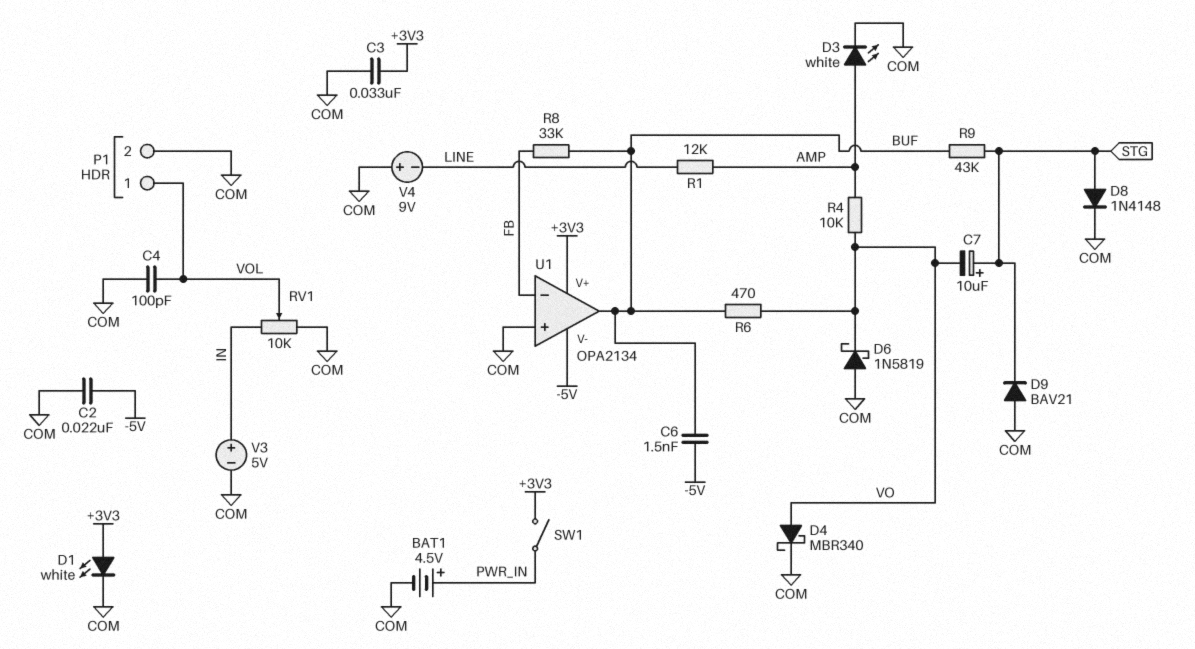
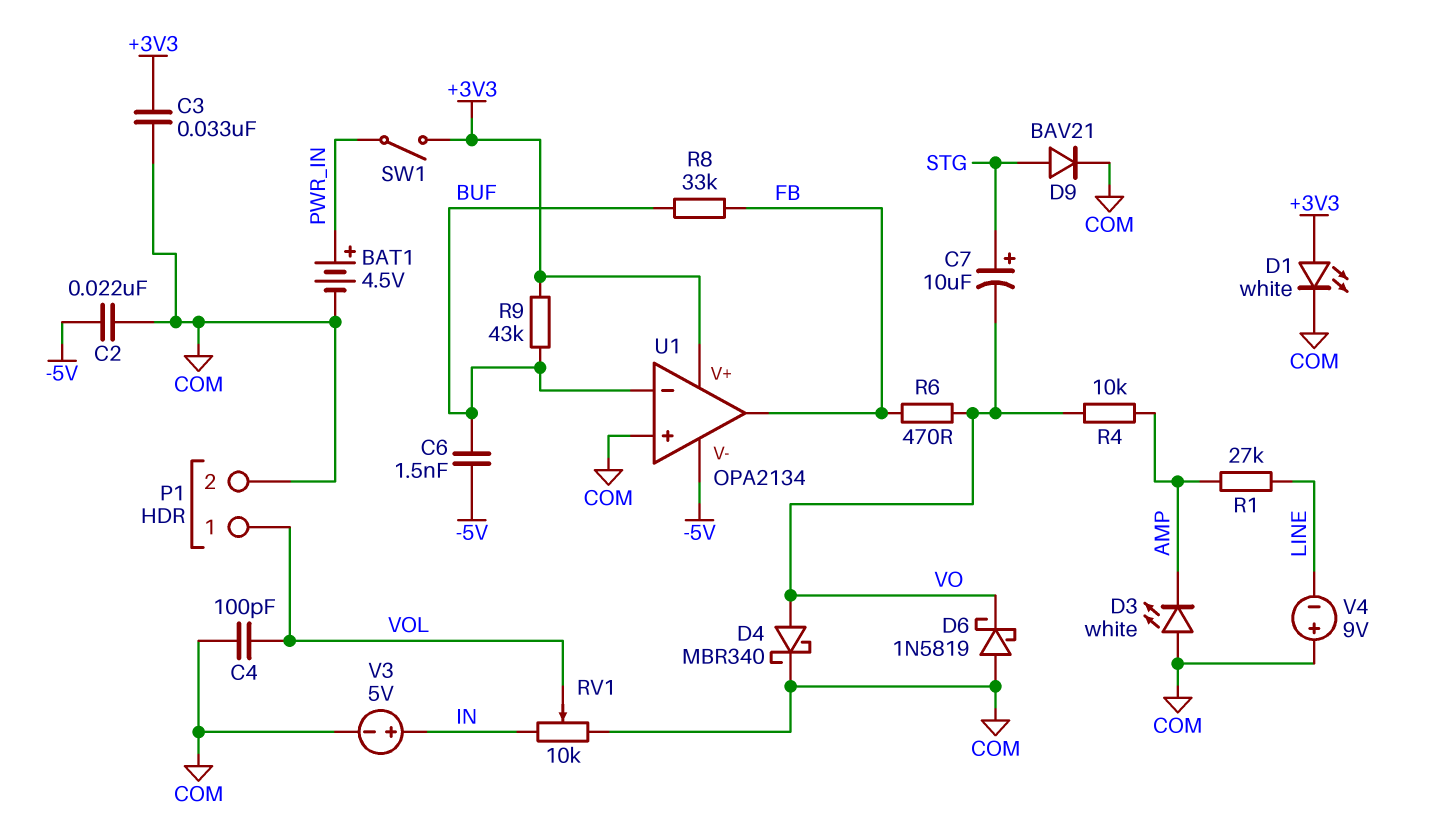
D3: LED white (A AMP, K COM) -> LED white (A COM, K AMP)
D8: diode 1N4148 (A STG, K COM) -> none
D9: diode BAV21 (A COM, K STG) -> diode BAV21 (A STG, K COM)
R1: 12k (AMP, LINE) -> 27k (AMP, LINE)
R6: 470 (BUF, VO) -> 470 (FB, VO)
R9: 43k (BUF, STG) -> 43k (+3V3, BUF)
U1 pin in-: FB -> BUF
U1 pin out: BUF -> FB

